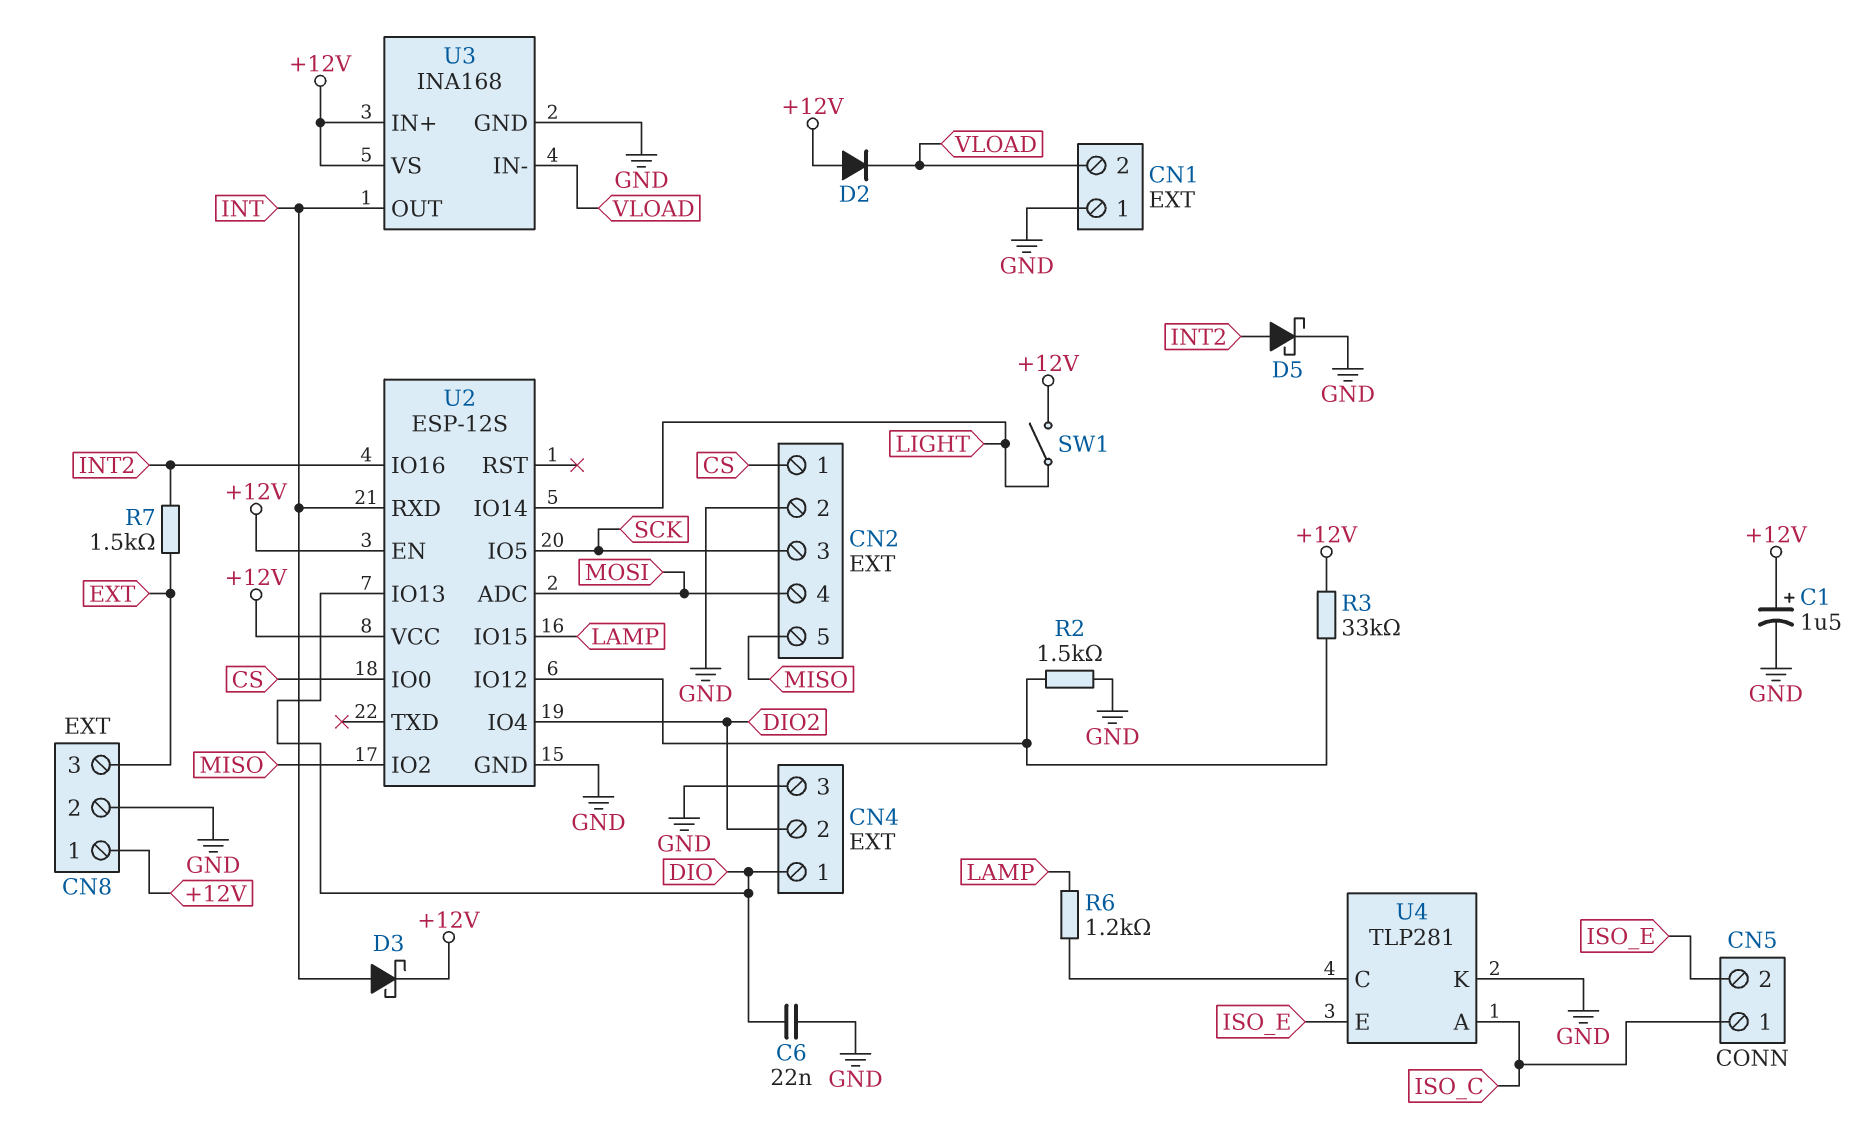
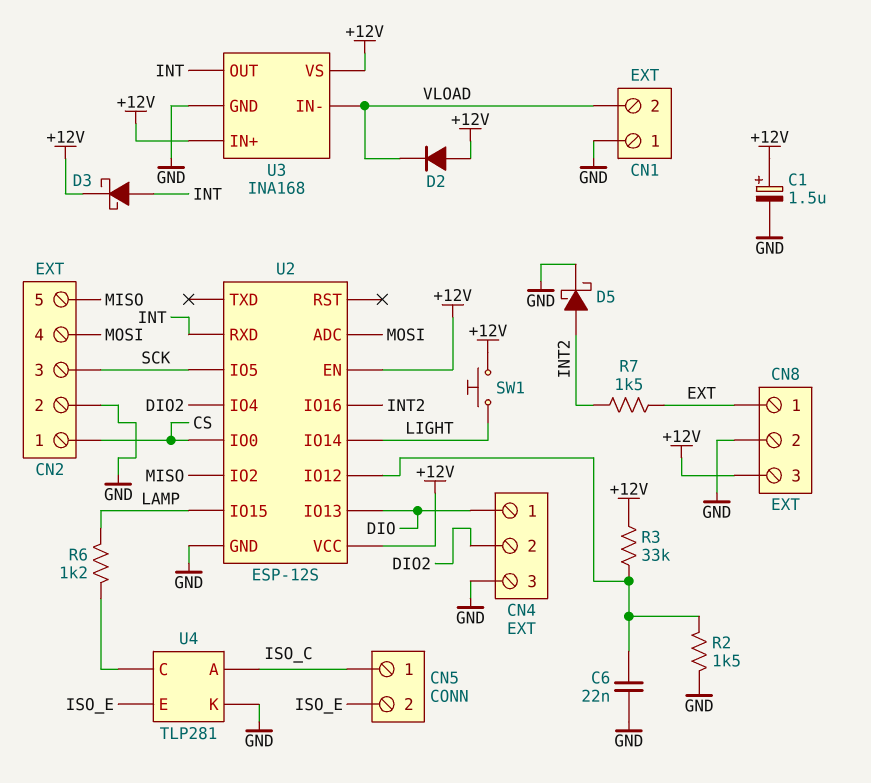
C6: 22nF (DIO, GND) -> 22nF (GND, U2/IO12)
CN8 pin 1: +12V -> EXT
CN8 pin 3: EXT -> +12V
SW1: switch (+12V, LIGHT) -> button (+12V, LIGHT)

